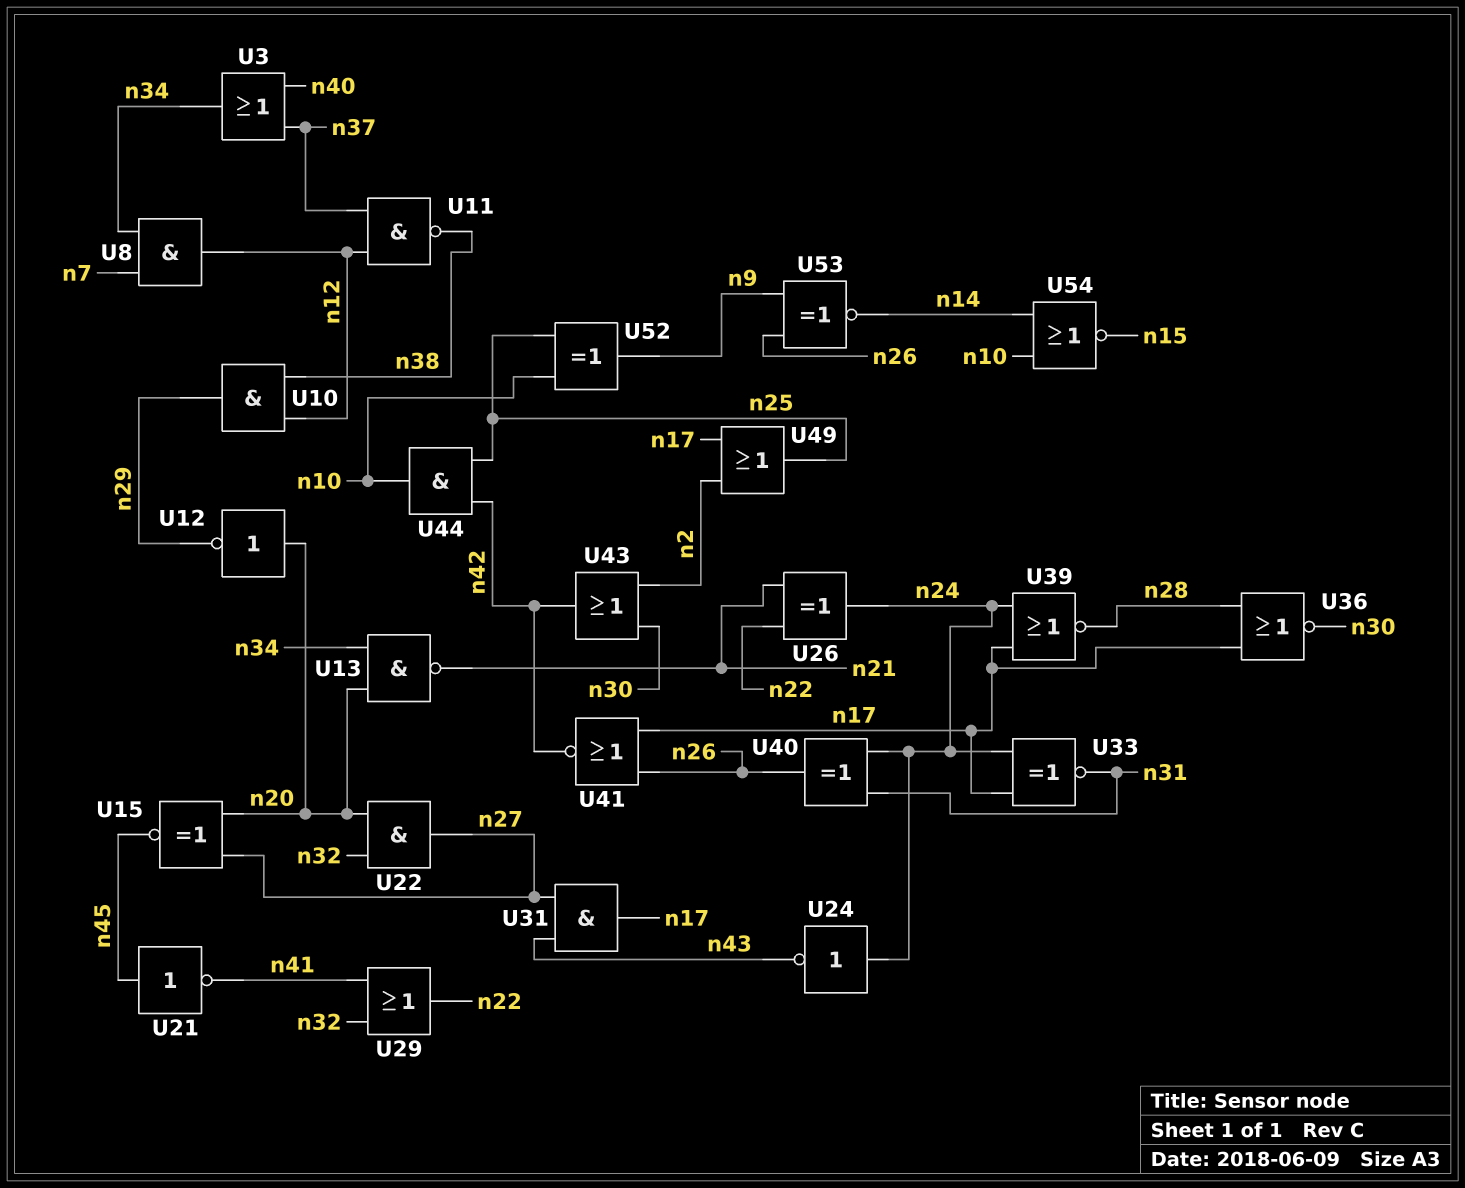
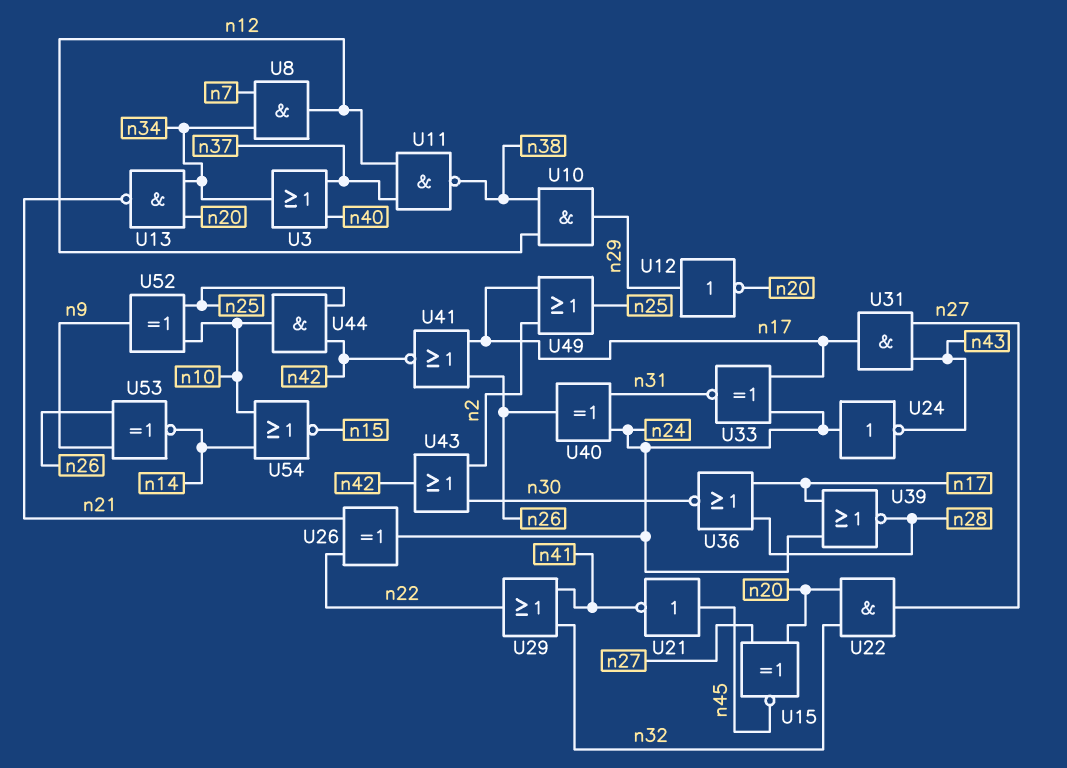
U12: NOT (in n20, out n29) -> NOT (in n29, out n20)

